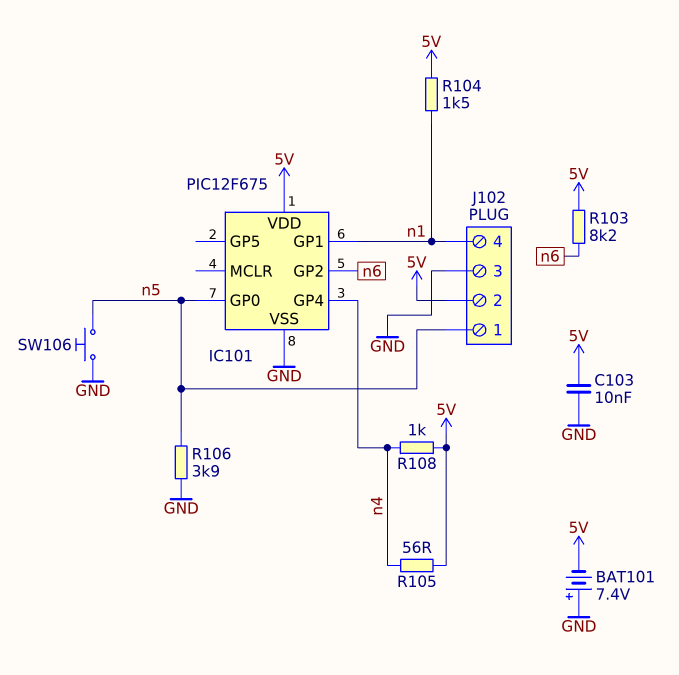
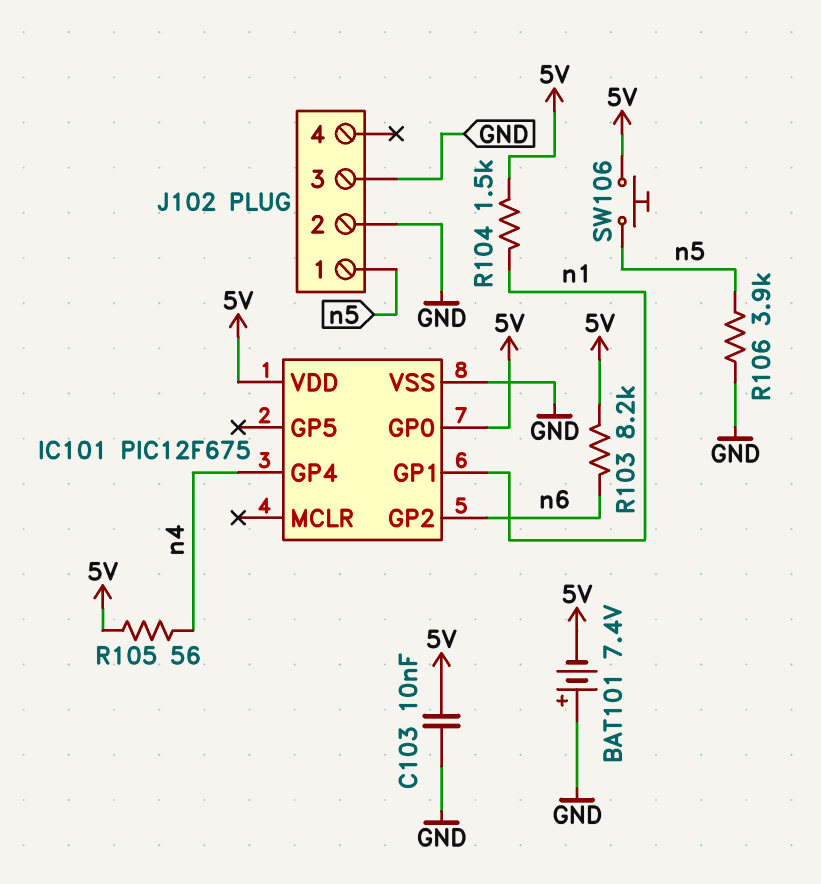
IC101 pin GP0: n5 -> 5V
J102 pin 2: 5V -> GND
J102 pin 4: n1 -> none
R108: 1k (5V, n4) -> none
SW106: button (GND, n5) -> button (5V, n5)

